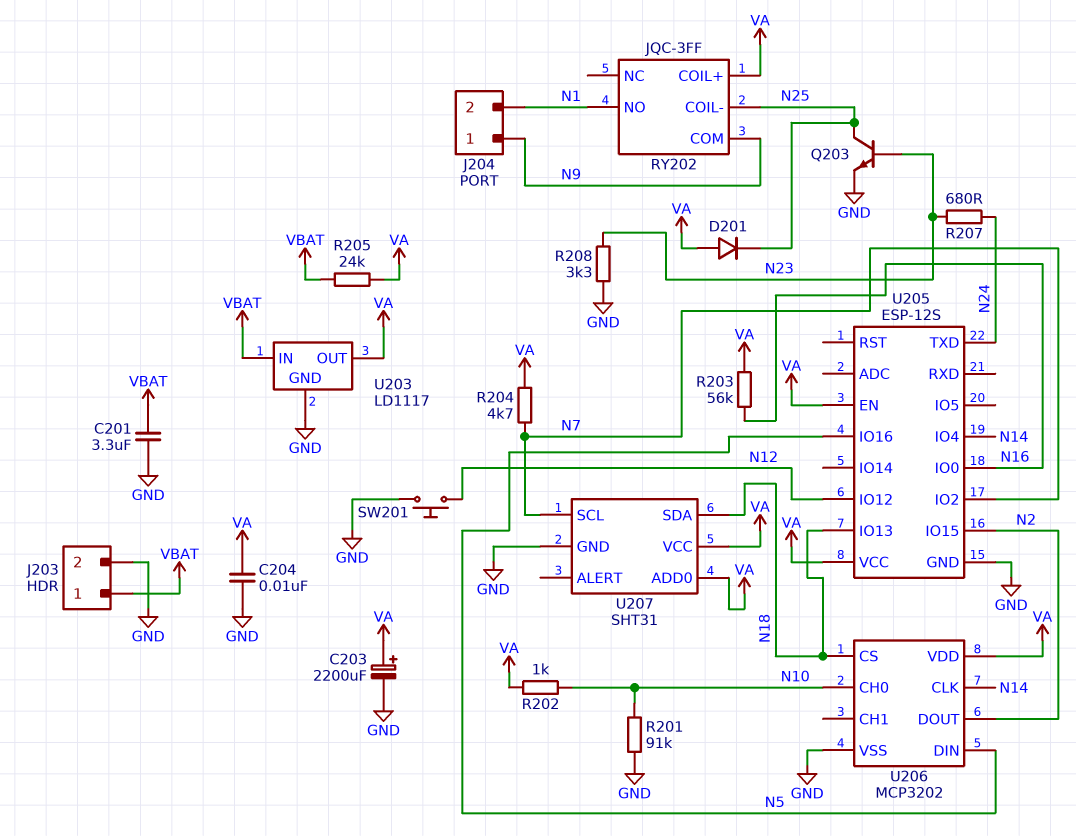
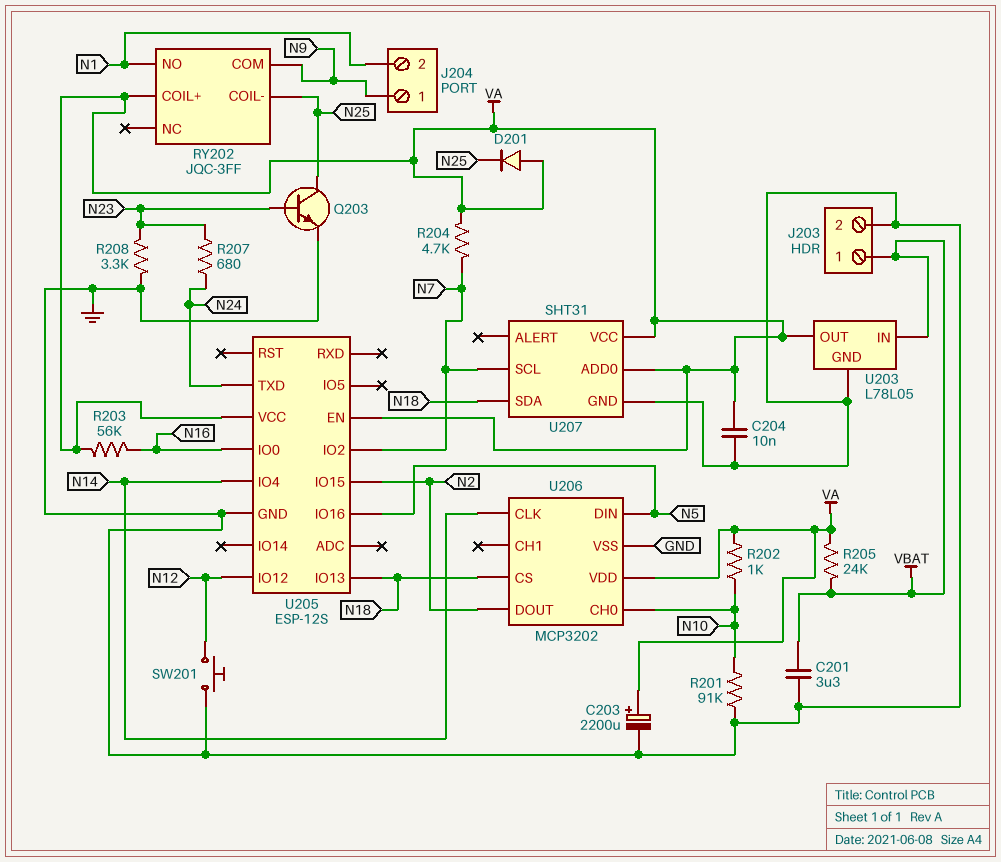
U203: LD1117 -> L78L05

